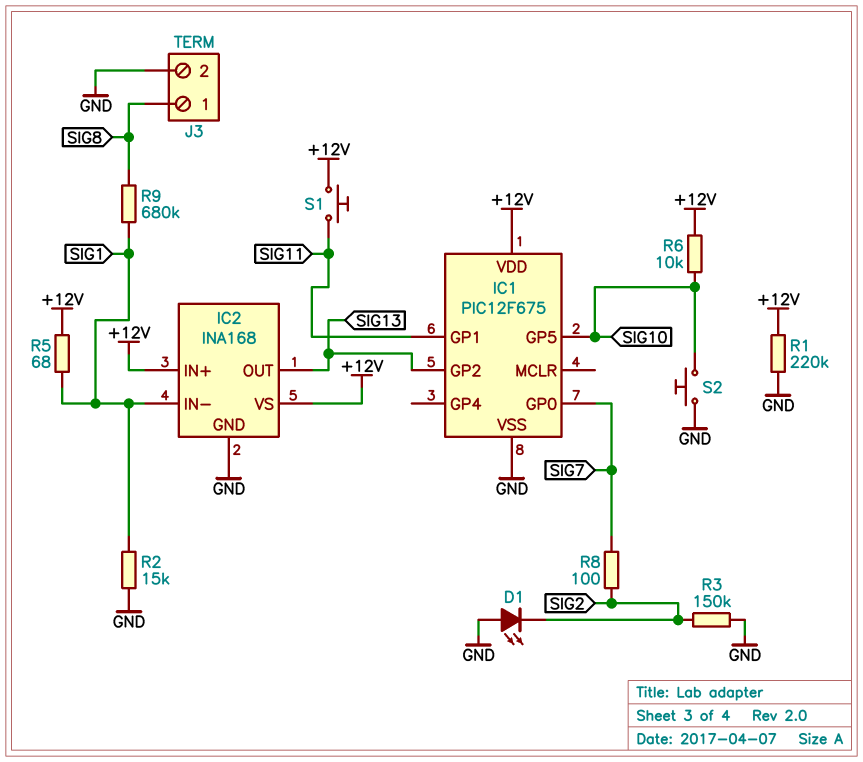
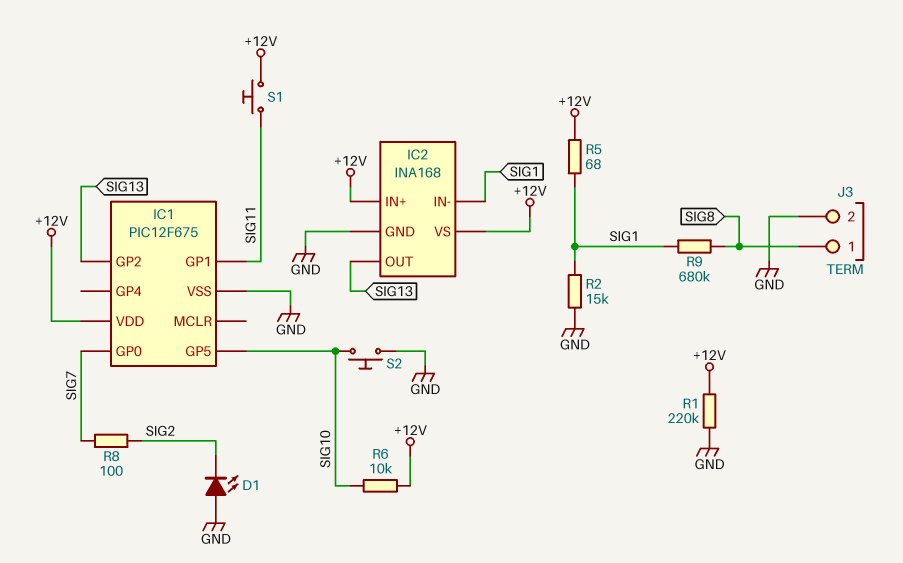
R3: 150k (GND, SIG2) -> none

